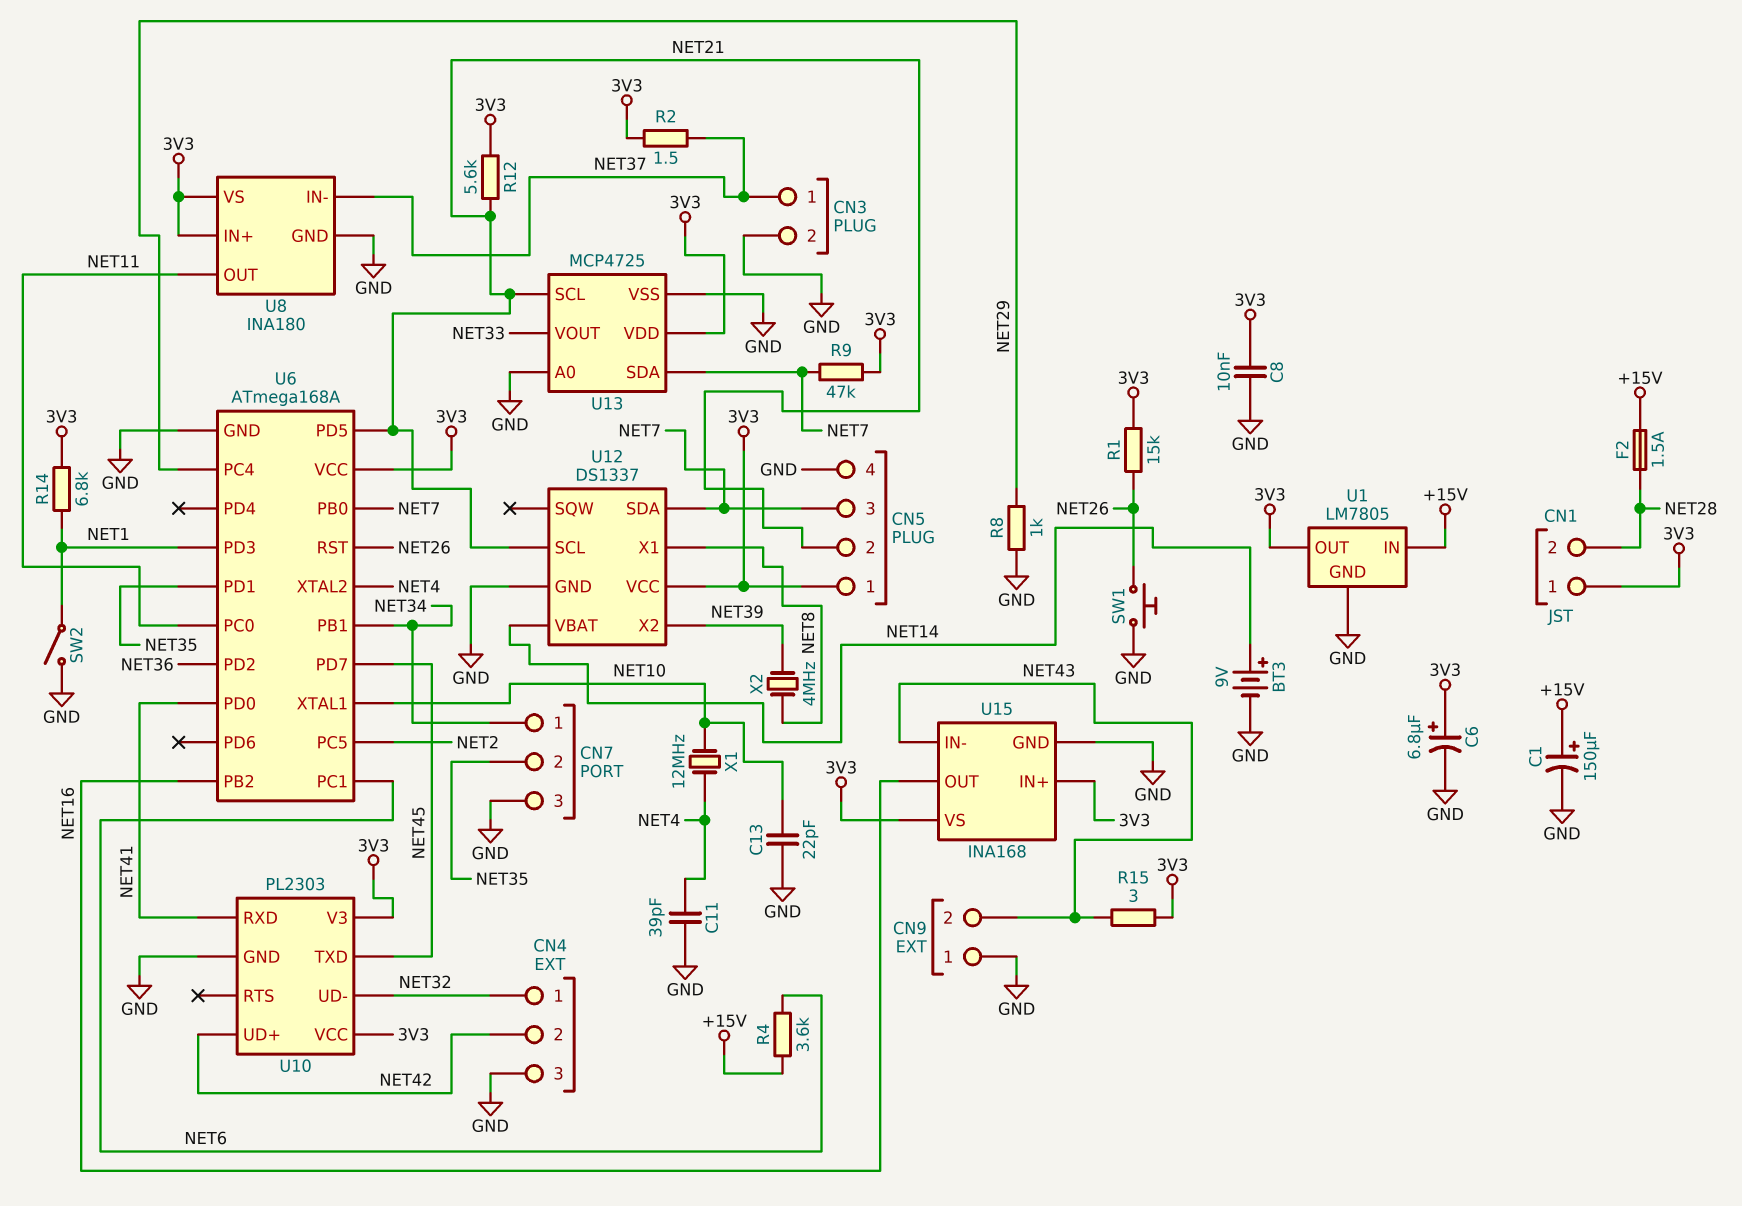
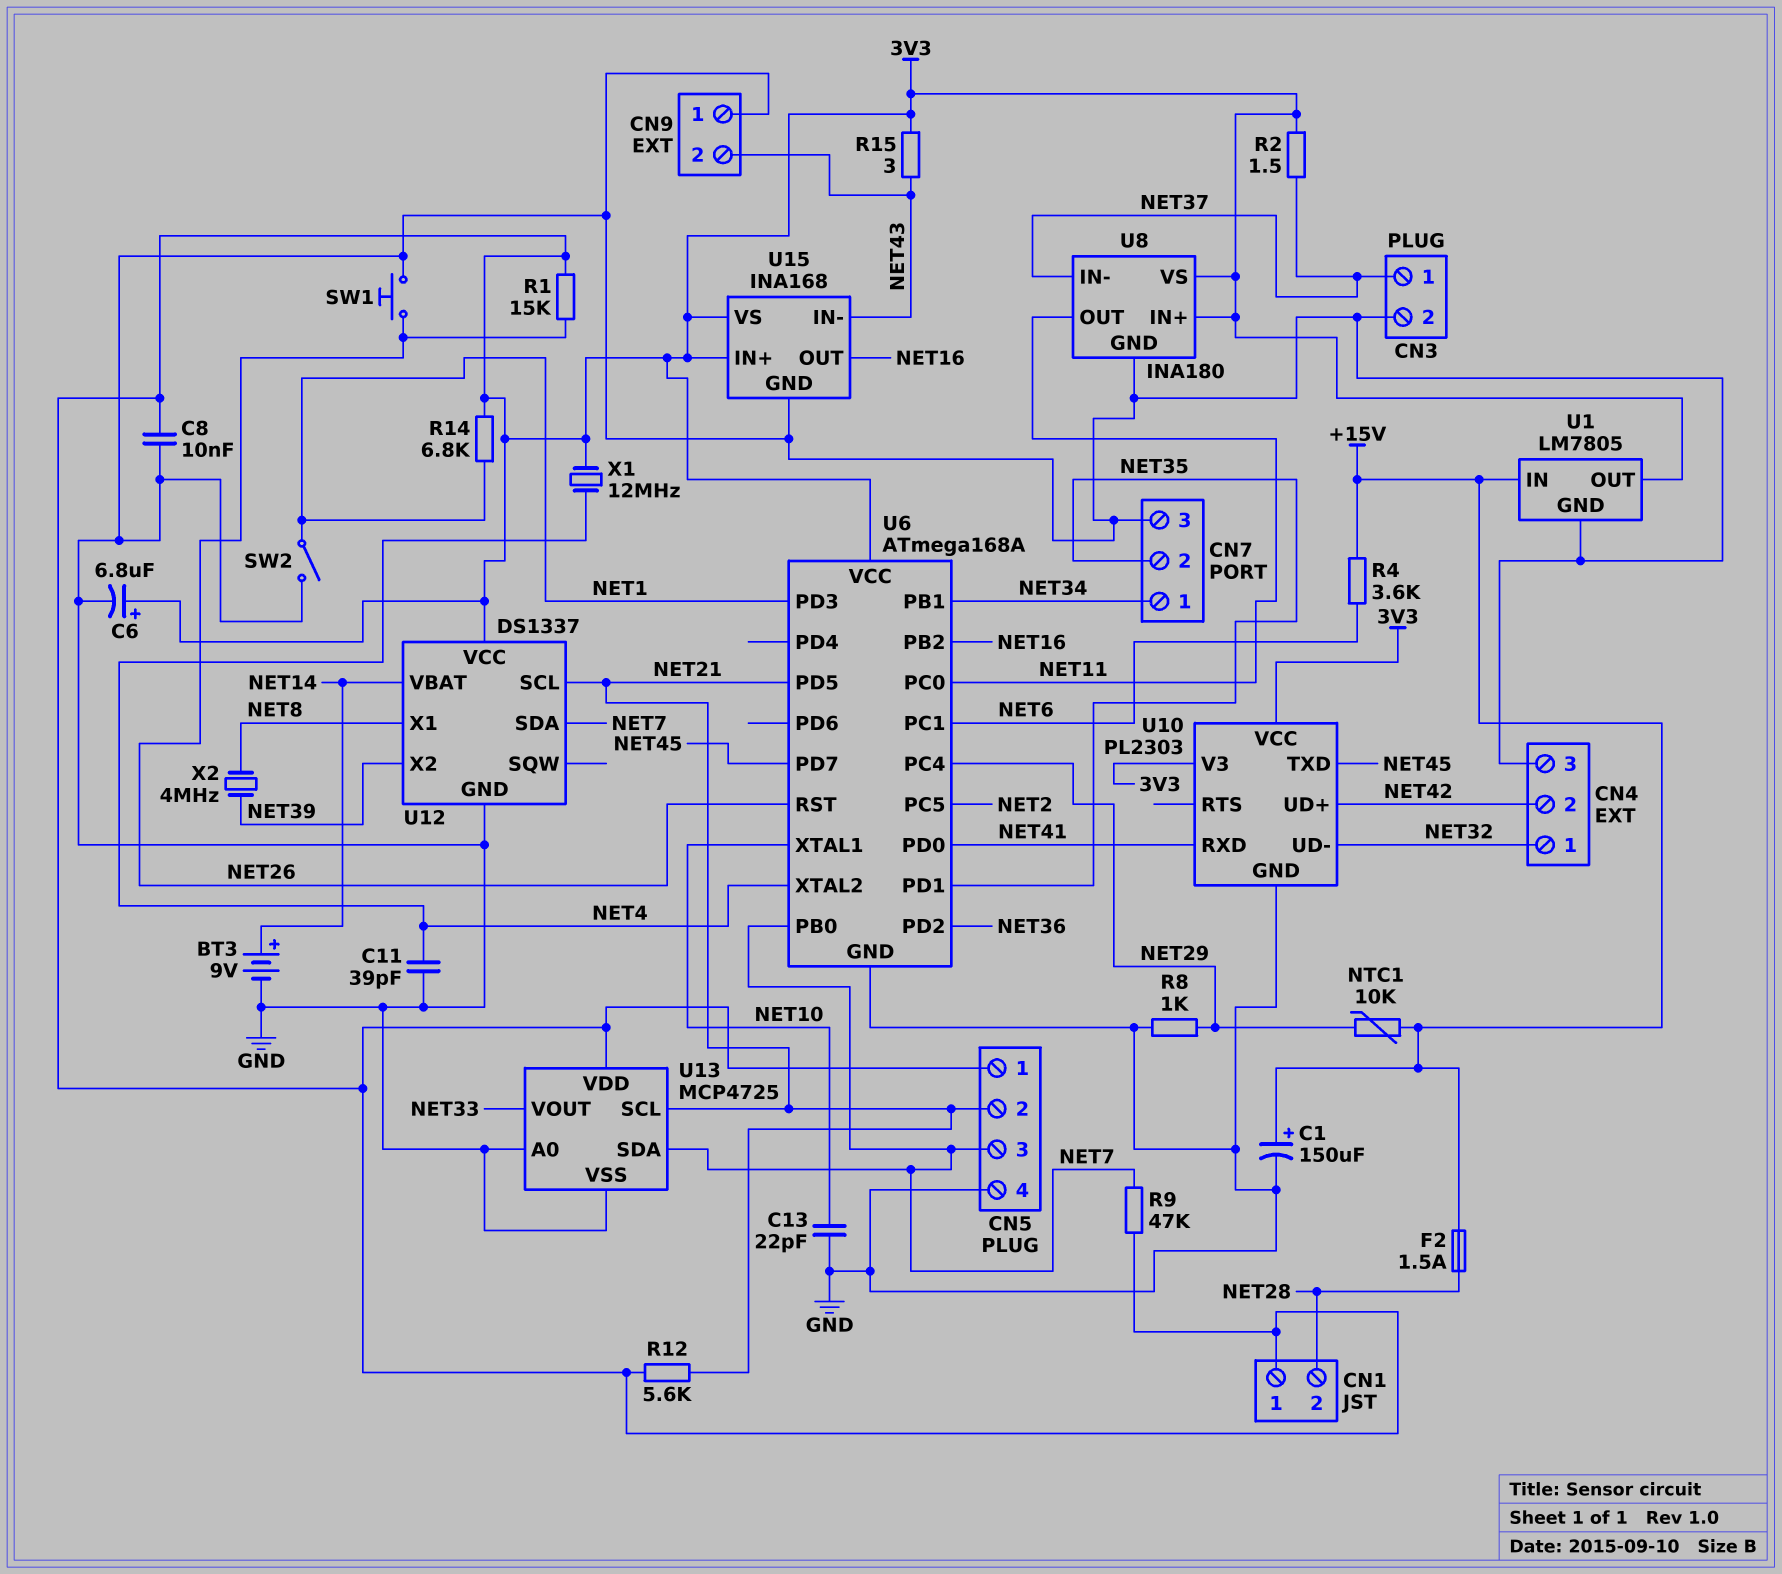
NTC1: none -> 10k (+15V, NET29)
X1: 12MHz (NET4, NET10) -> 12MHz (3V3, NET4)

